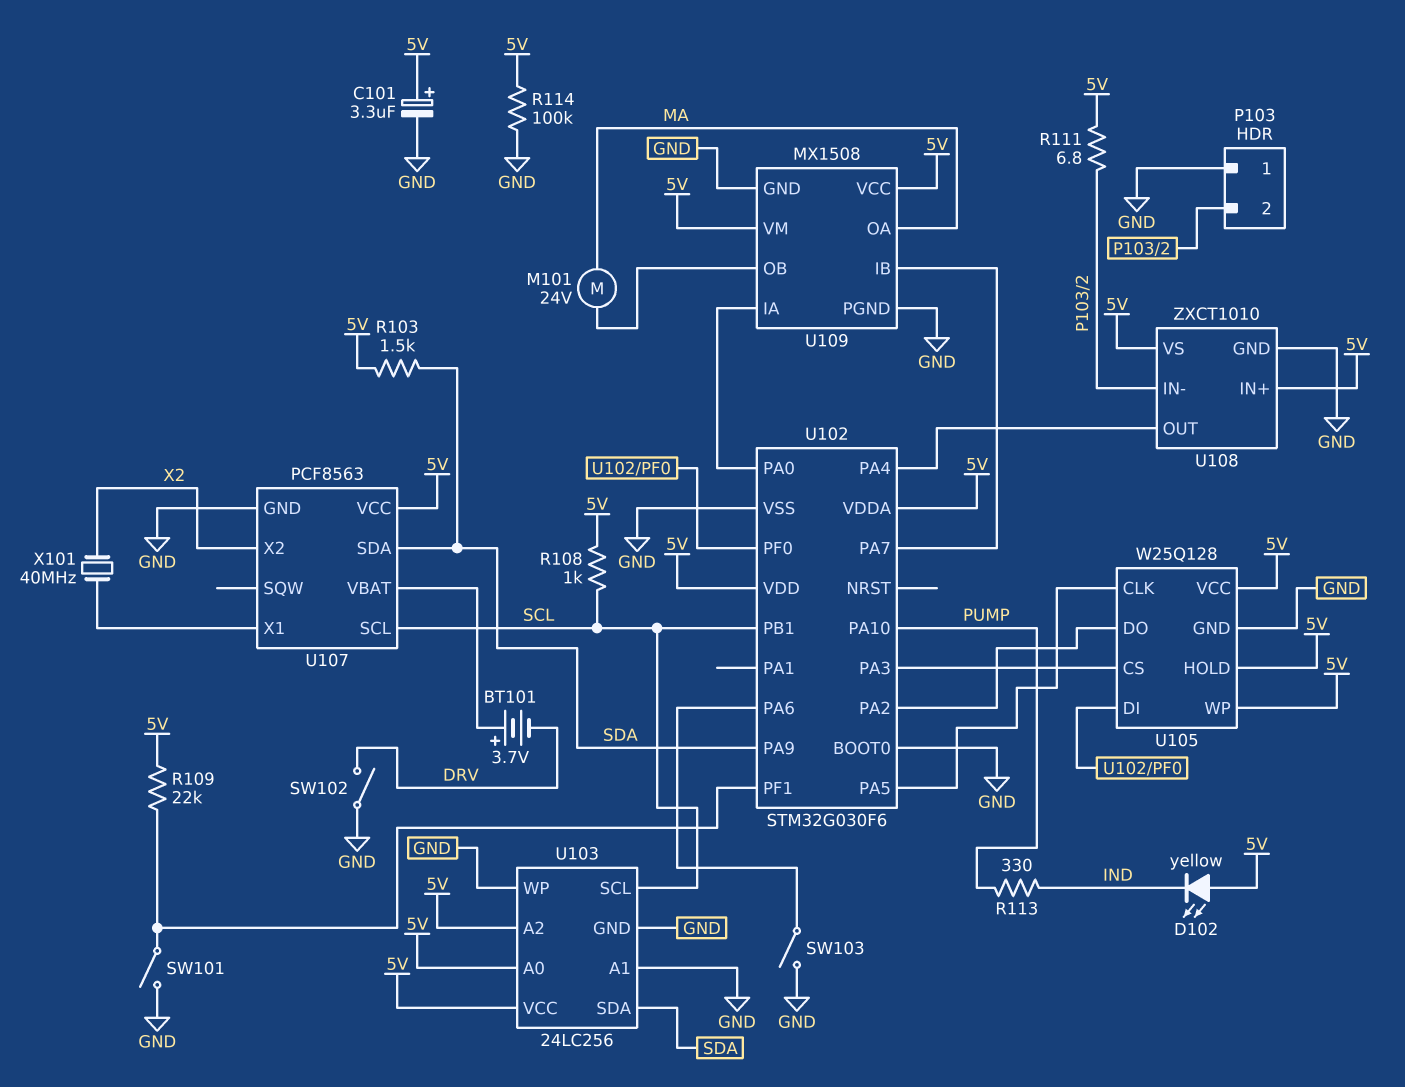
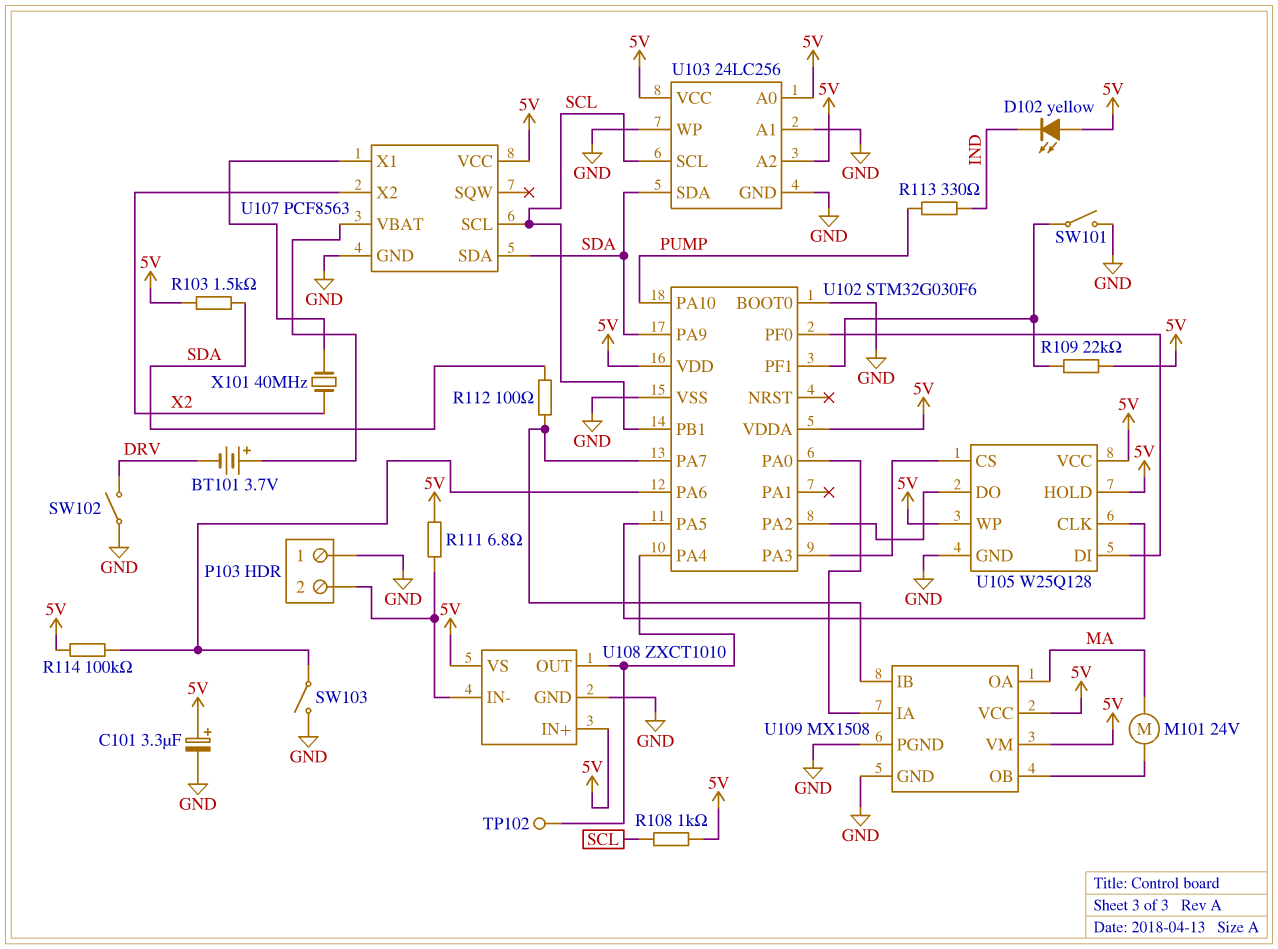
R112: none -> 100 (SDA, U102/PA7)
R114: 100k (5V, GND) -> 100k (5V, U102/PA6)
TP102: none -> test point (U102/PA4)

